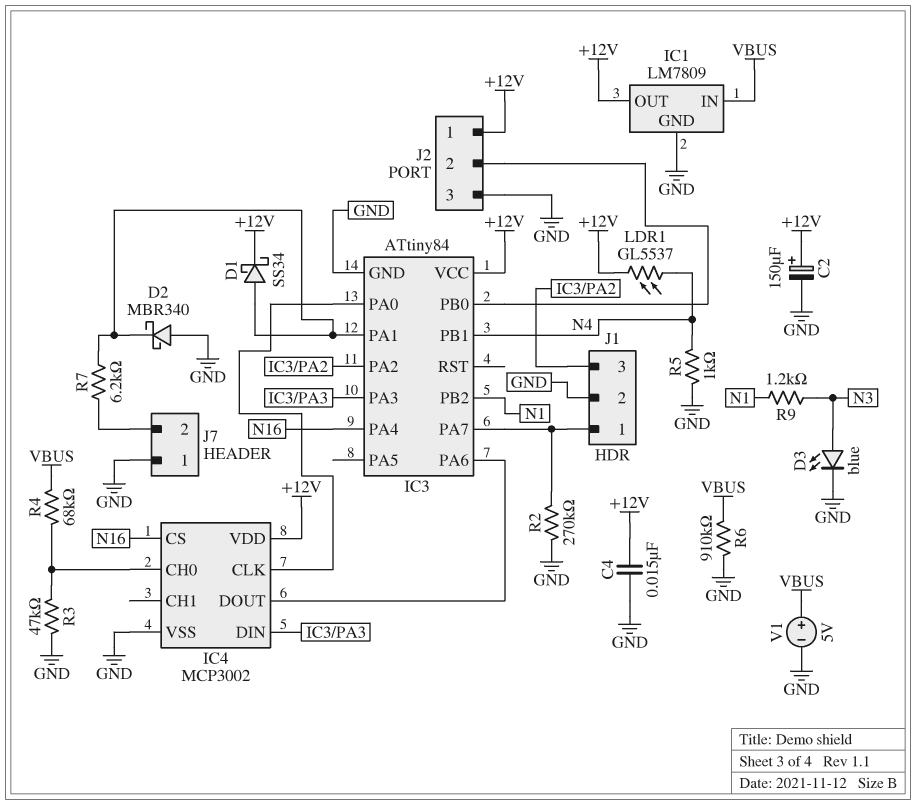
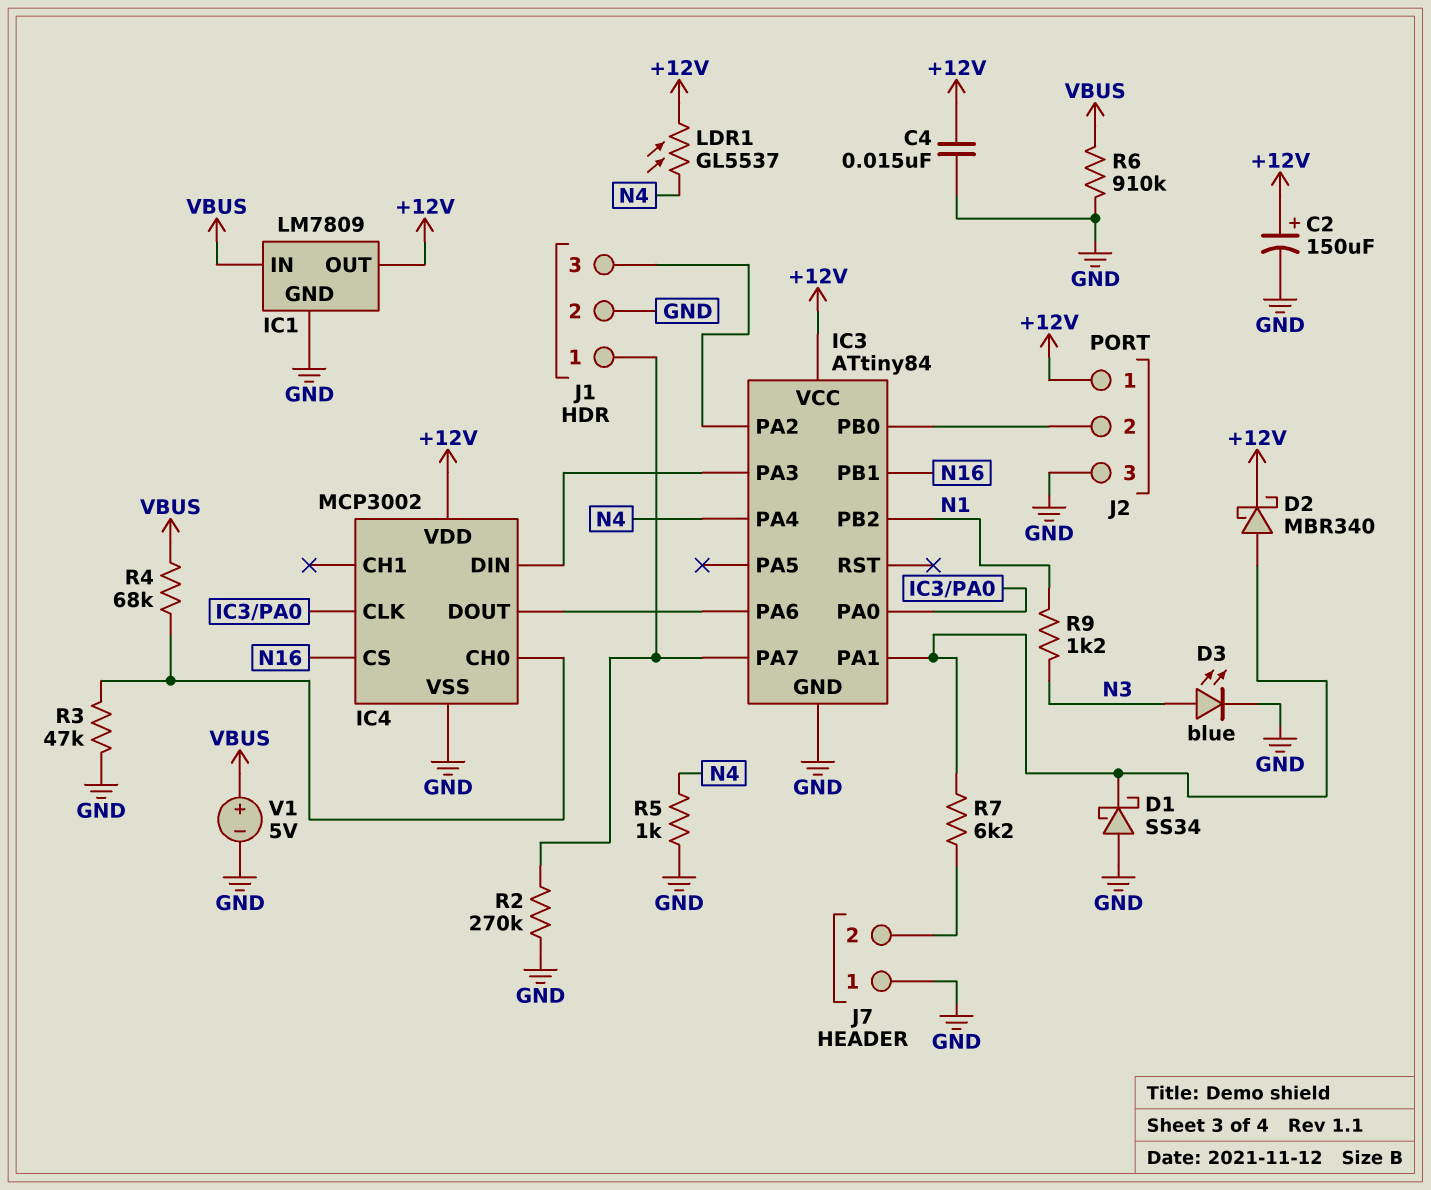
D1: schottky SS34 (A IC3/PA1, K +12V) -> schottky SS34 (A GND, K IC3/PA1)
D2: schottky MBR340 (A GND, K IC3/PA1) -> schottky MBR340 (A IC3/PA1, K +12V)
IC3 pin PA4: N16 -> N4
IC3 pin PB1: N4 -> N16

